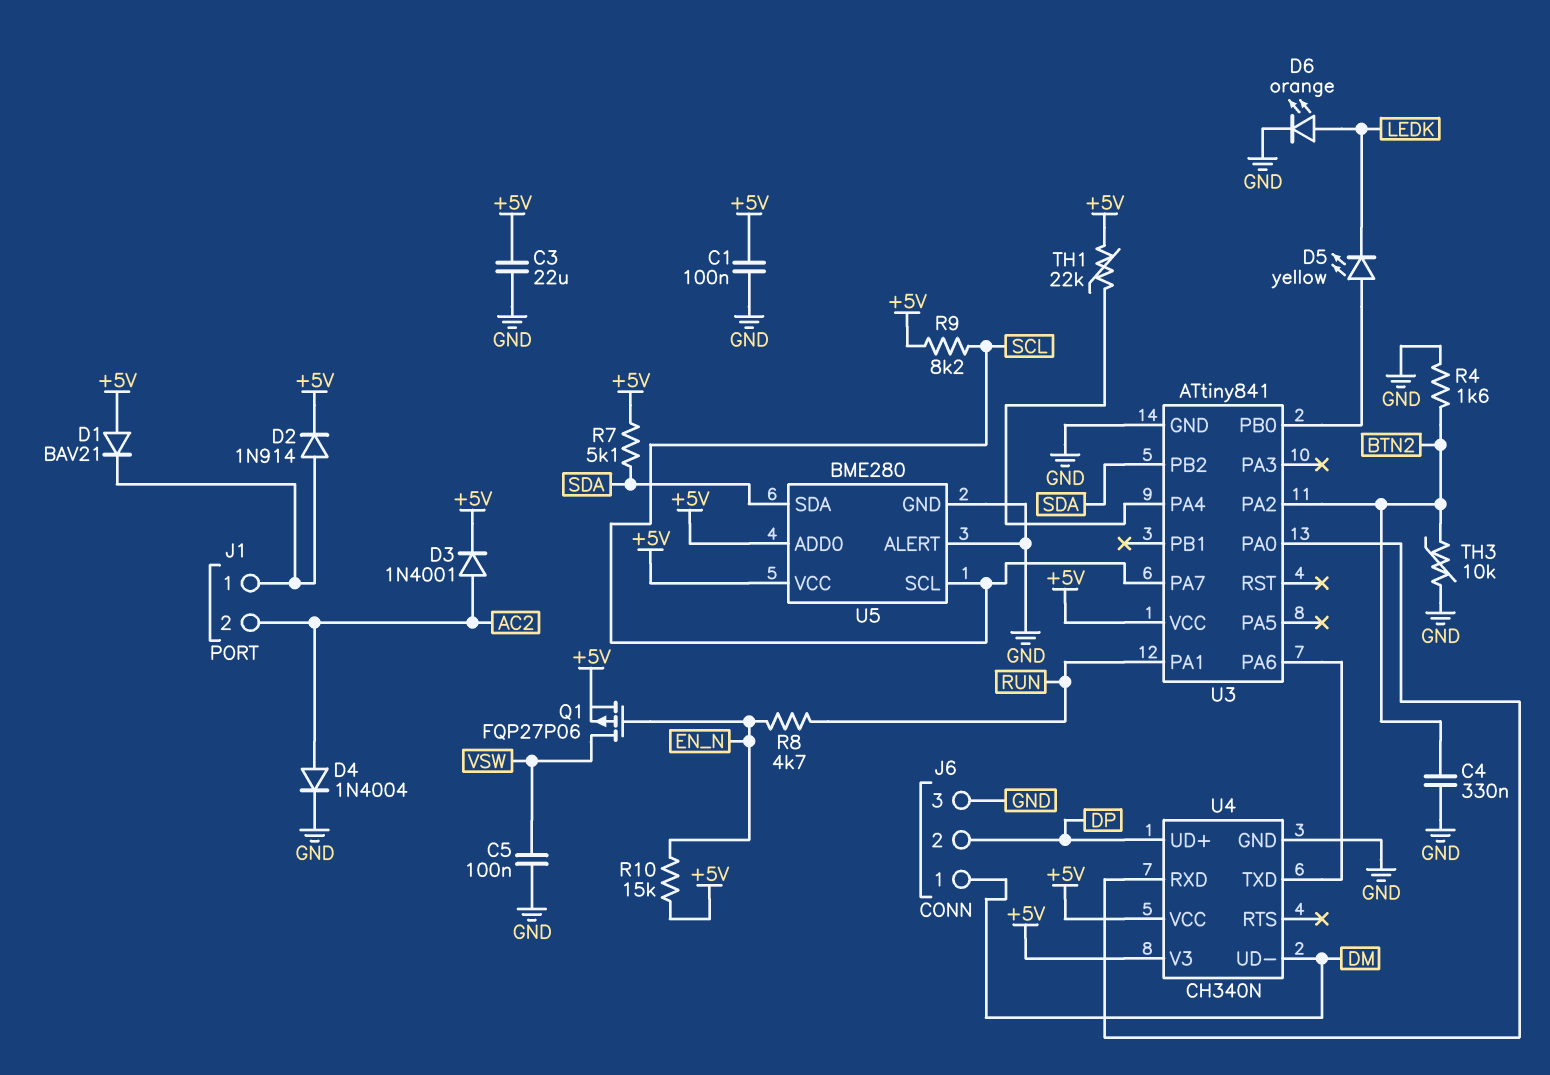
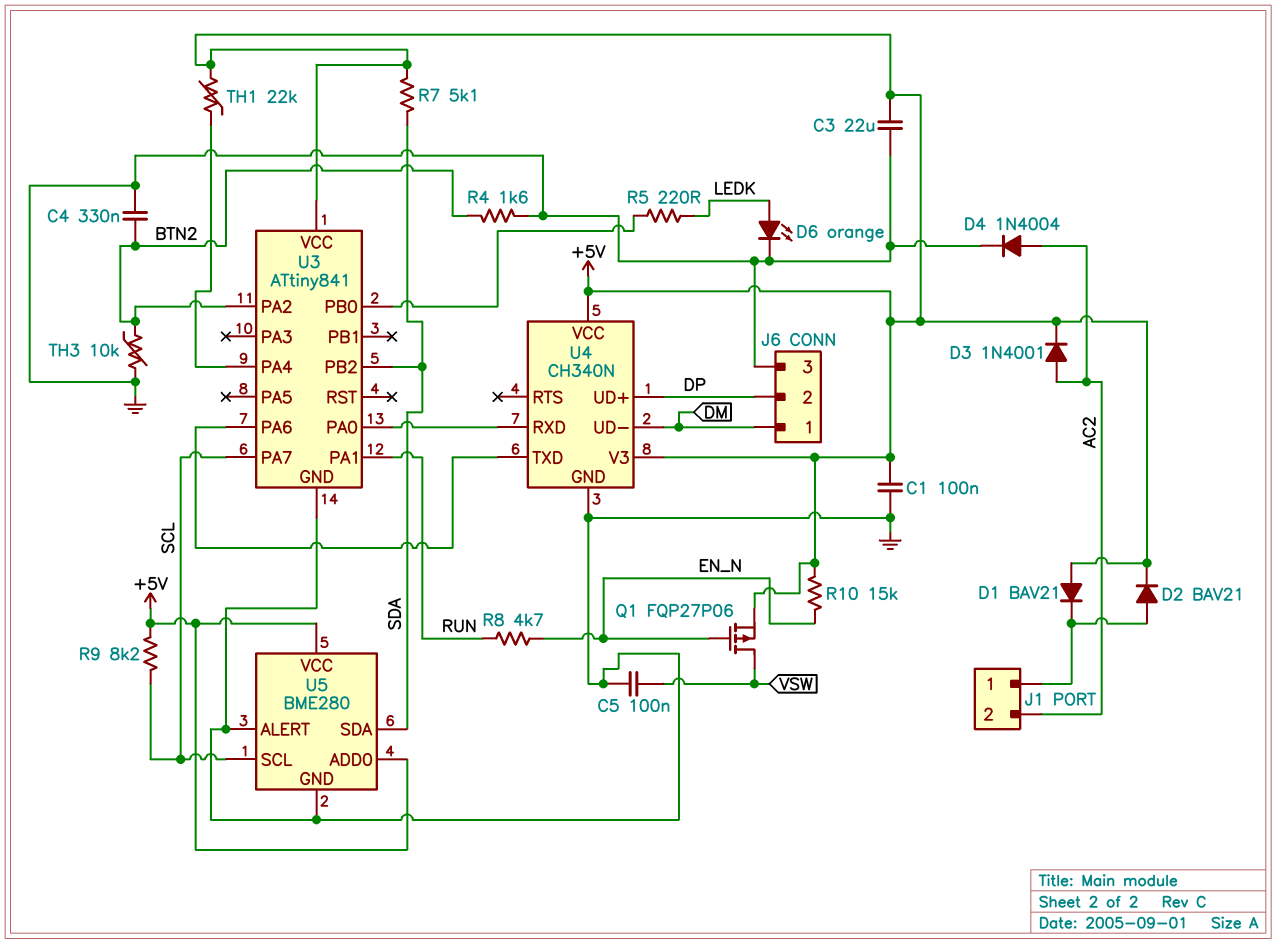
D2: diode 1N914 (A J1/1, K +5V) -> diode BAV21 (A J1/1, K +5V)
D5: LED yellow (A U3/PB0, K LEDK) -> none
R5: none -> 220 (LEDK, U3/PB0)

